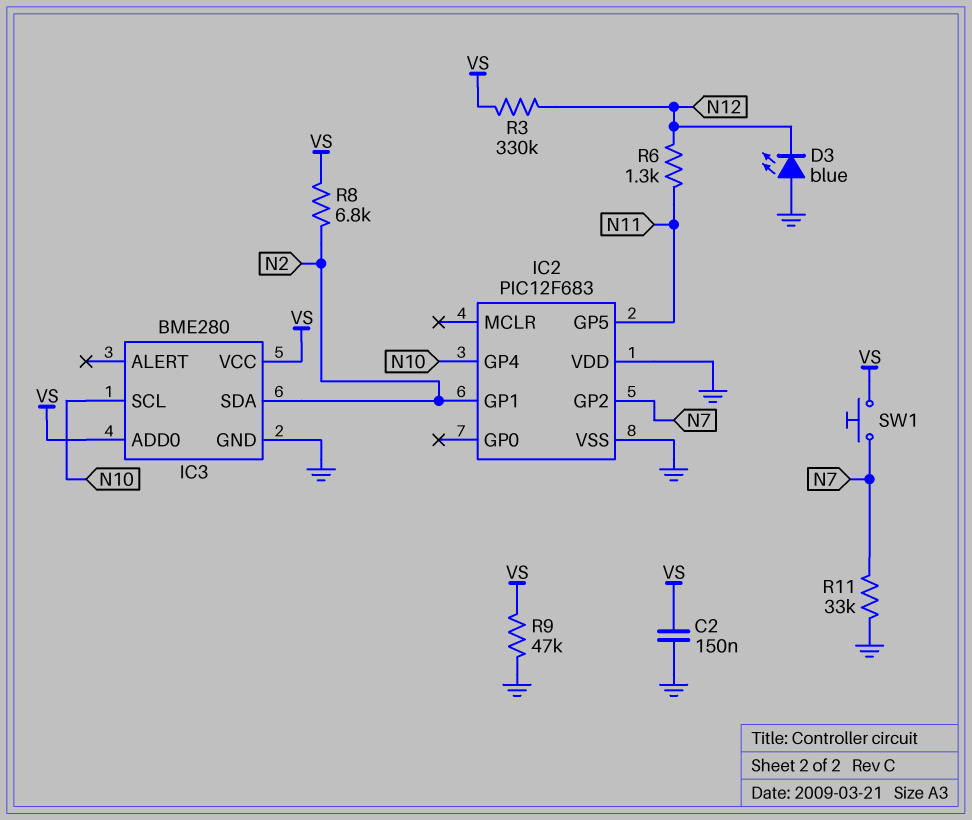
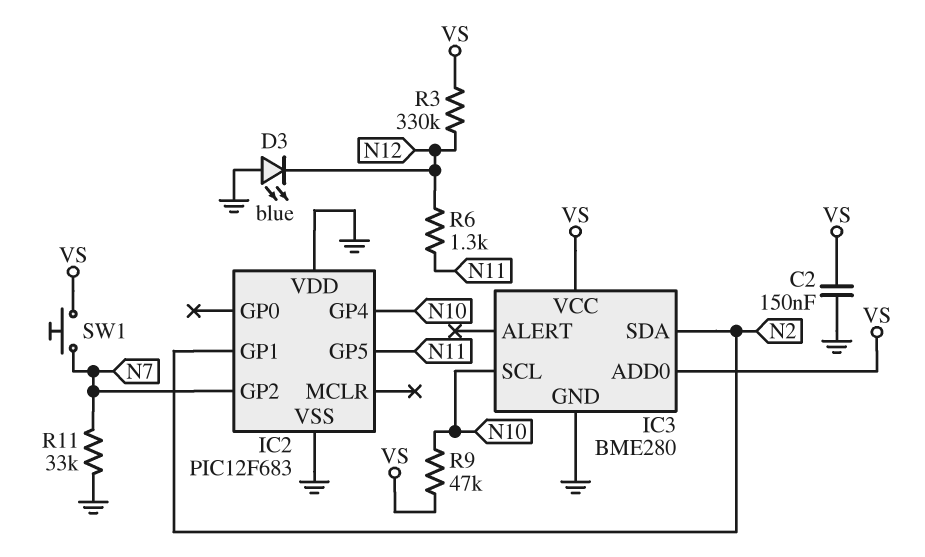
R8: 6.8k (N2, VS) -> none
R9: 47k (GND, VS) -> 47k (N10, VS)

